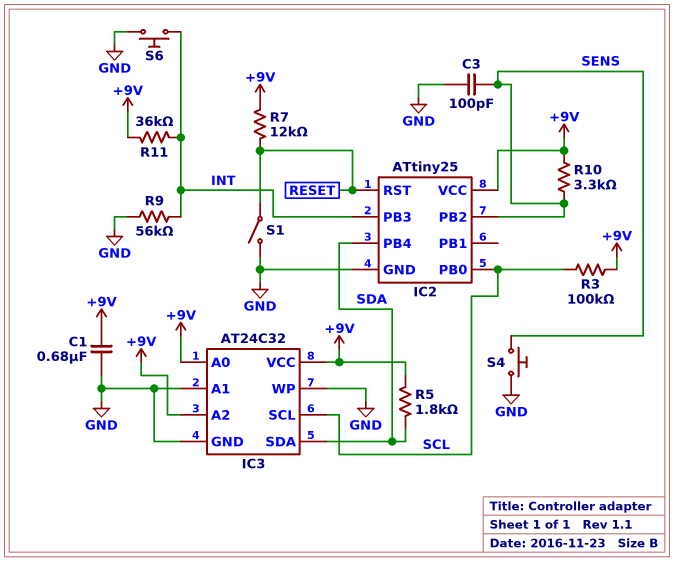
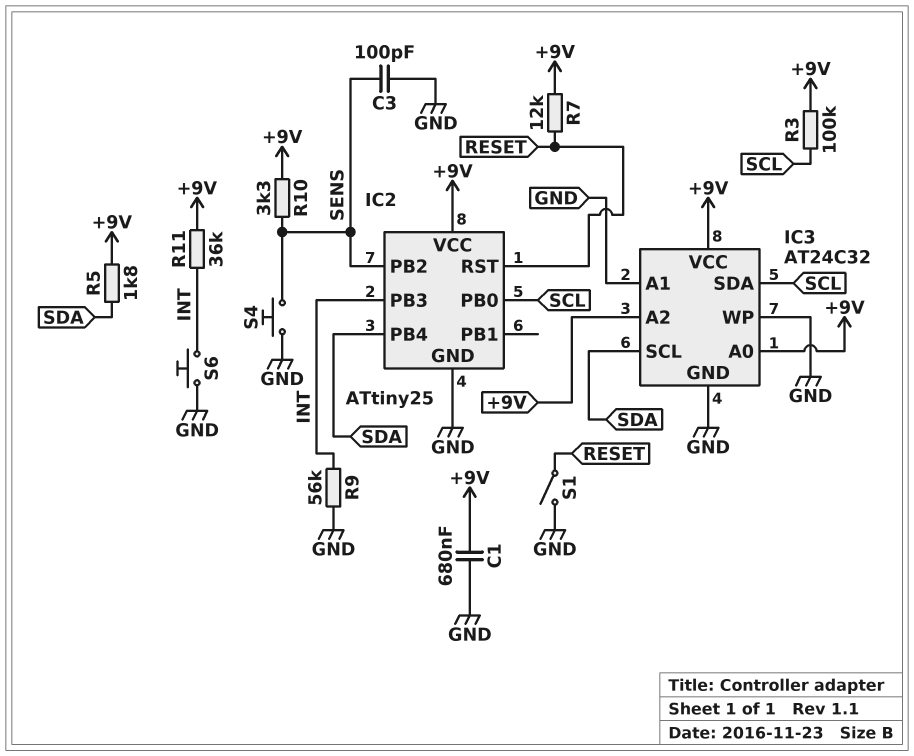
IC3 pin SCL: SCL -> SDA
IC3 pin SDA: SDA -> SCL

